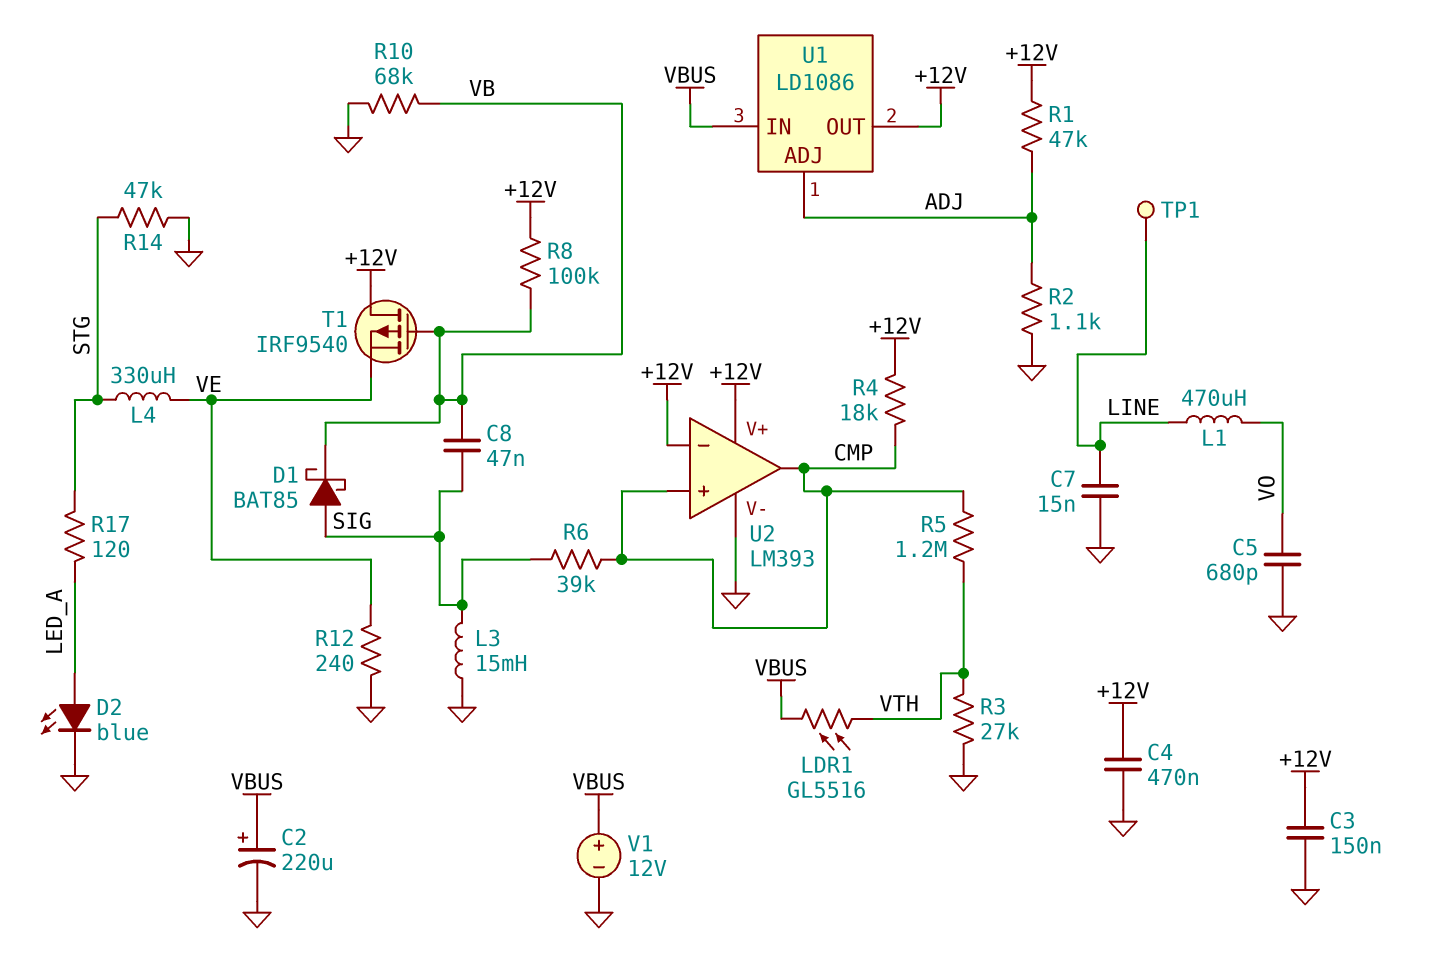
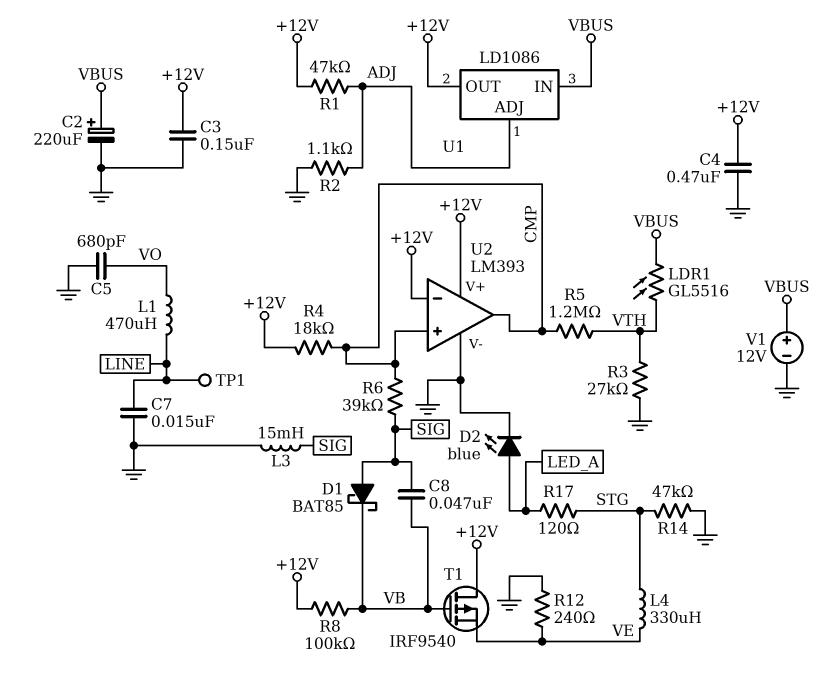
R10: 68k (GND, VB) -> none

